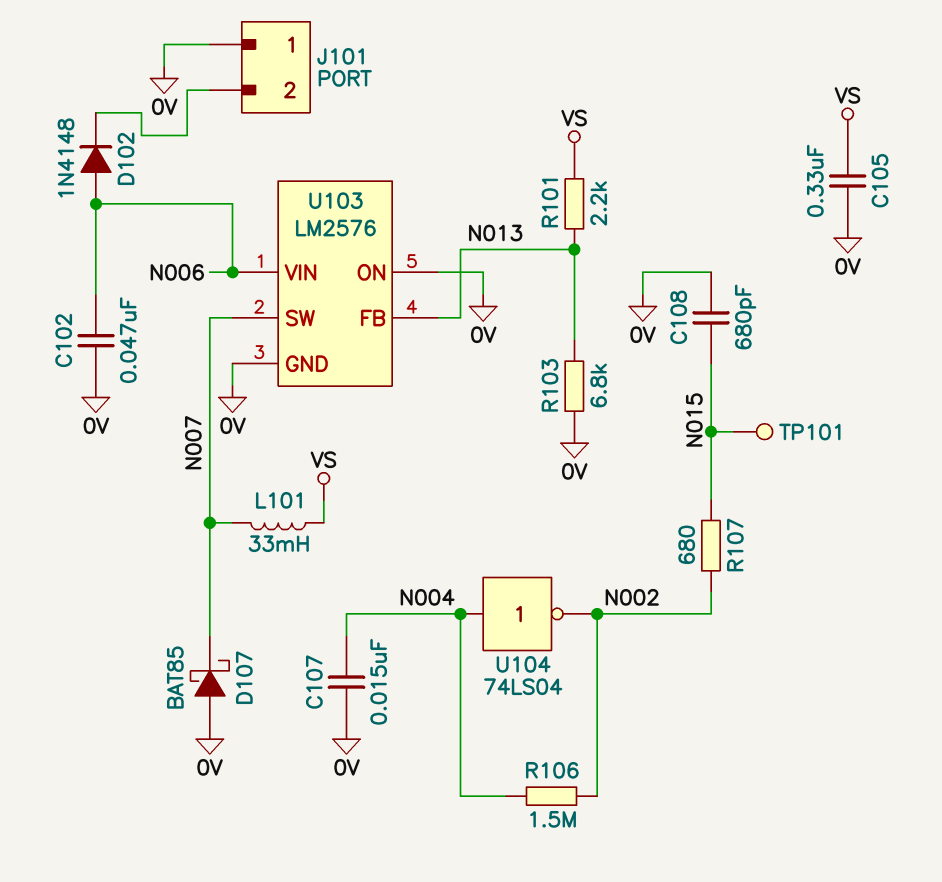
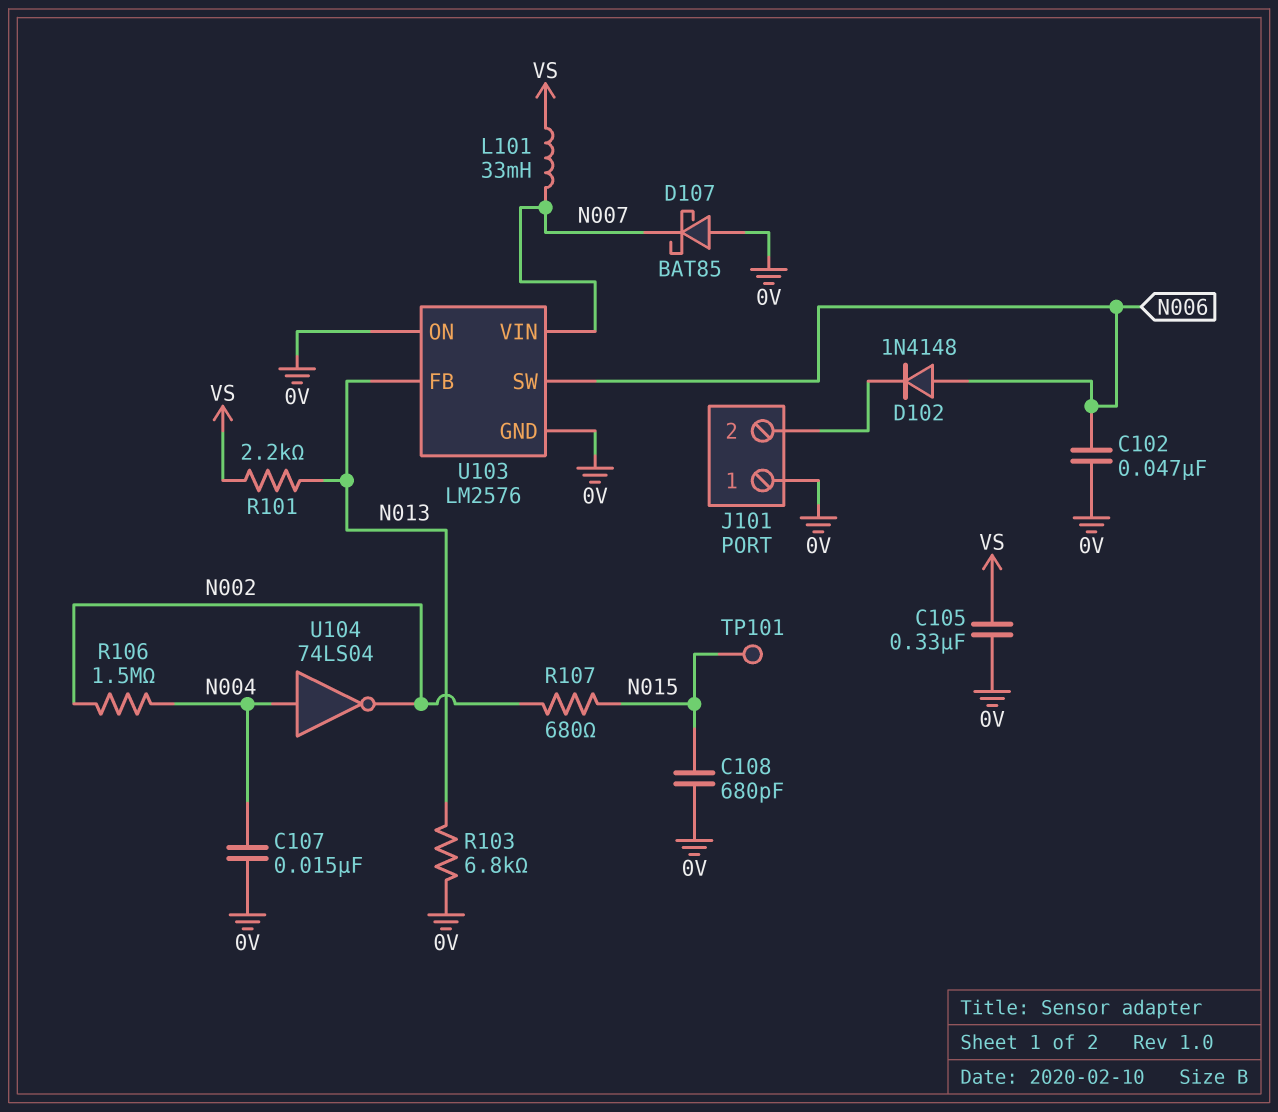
U103 pin SW: N007 -> N006
U103 pin VIN: N006 -> N007

